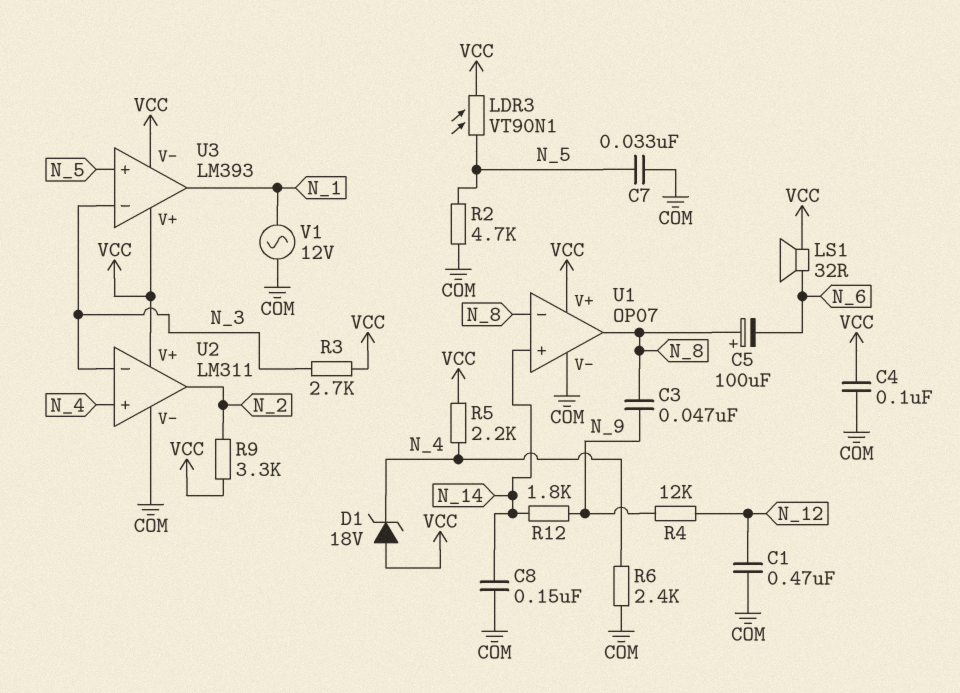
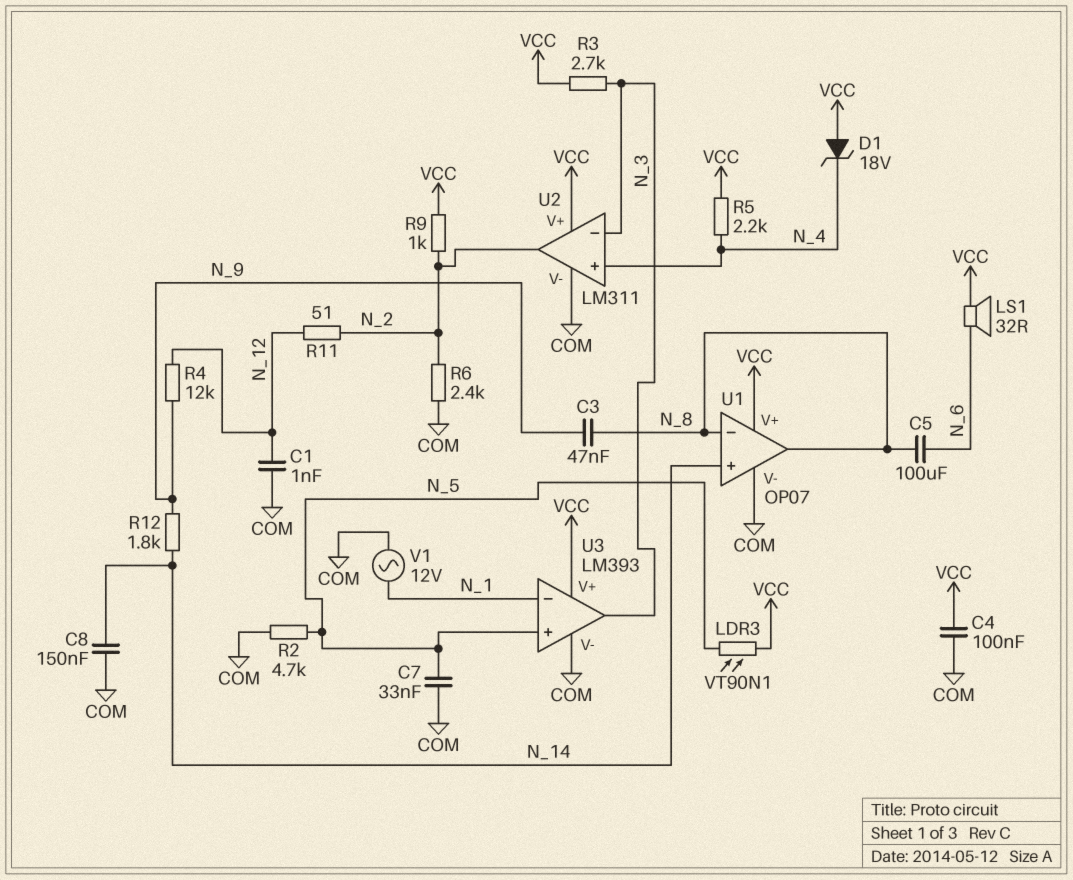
C1: 470nF (COM, N_12) -> 1nF (COM, N_12)
C5: 100uF (plus N_8, minus N_6) -> 100uF (N_6, N_8)
R6: 2.4k (COM, N_4) -> 2.4k (COM, N_2)
R9: 3.3k (N_2, VCC) -> 1k (N_2, VCC)
R11: none -> 51 (N_2, N_12)
U3 pin V-: VCC -> COM
U3 pin in-: N_3 -> N_1
U3 pin out: N_1 -> N_3

